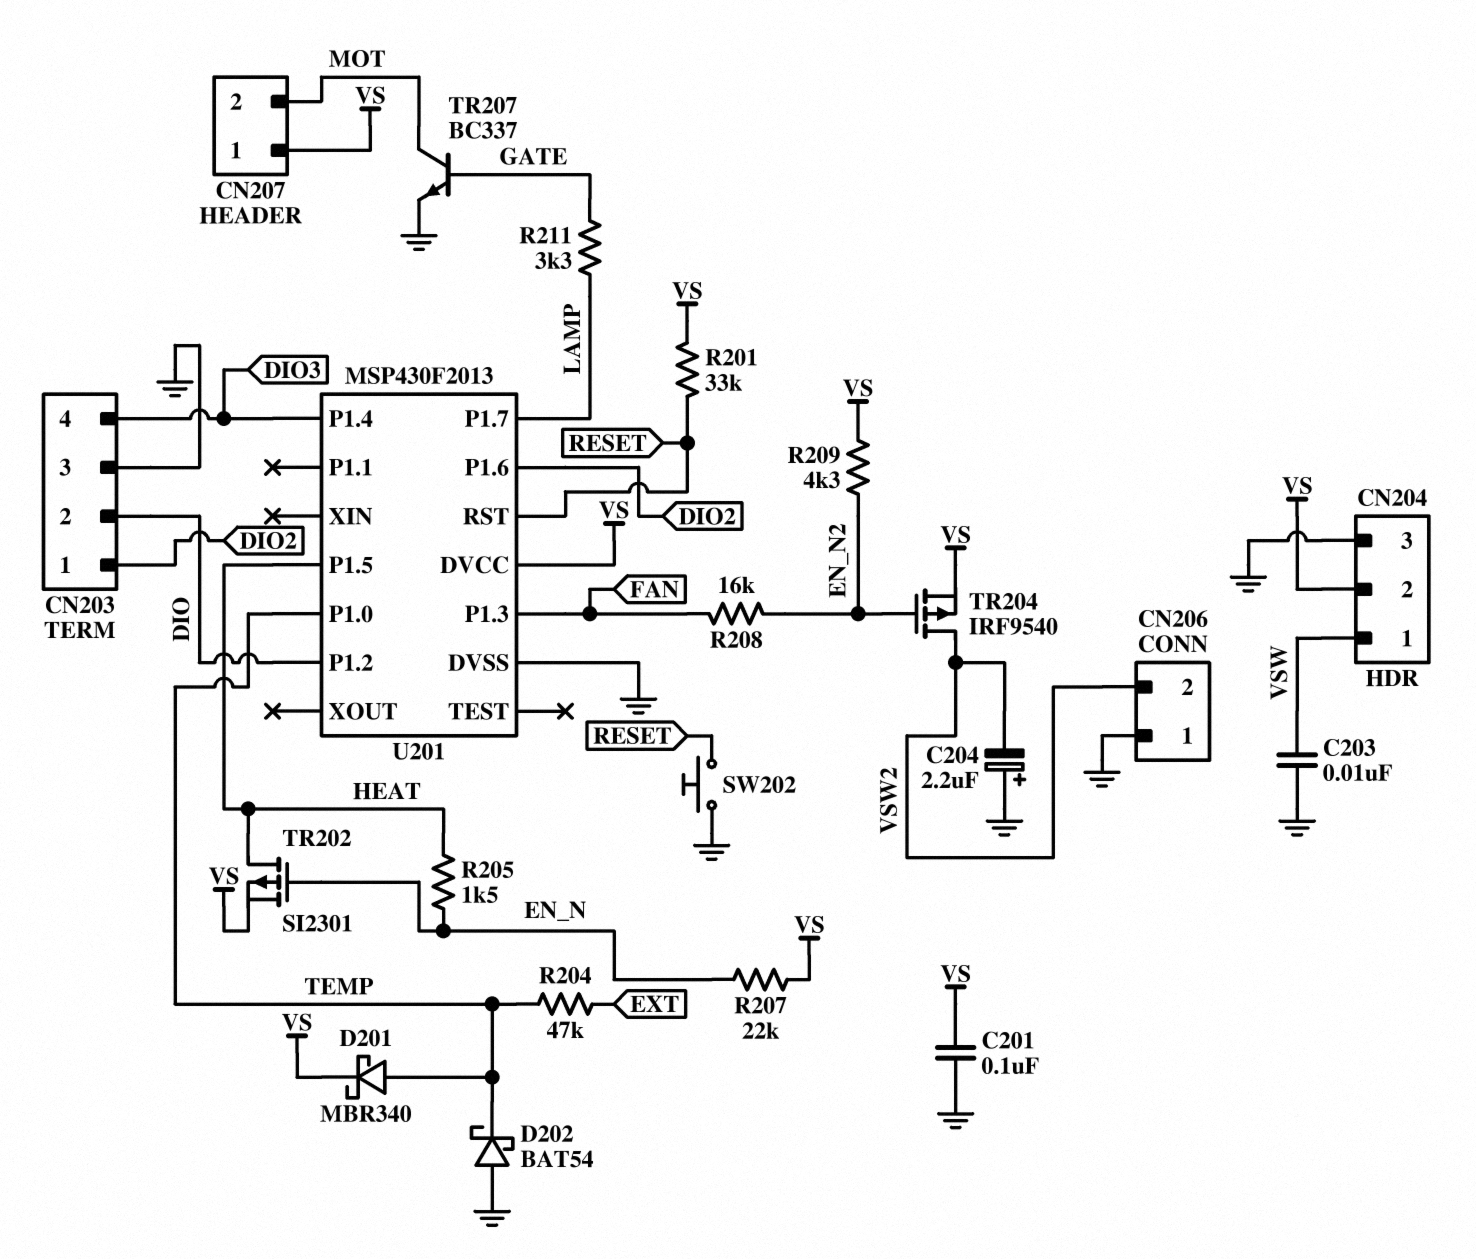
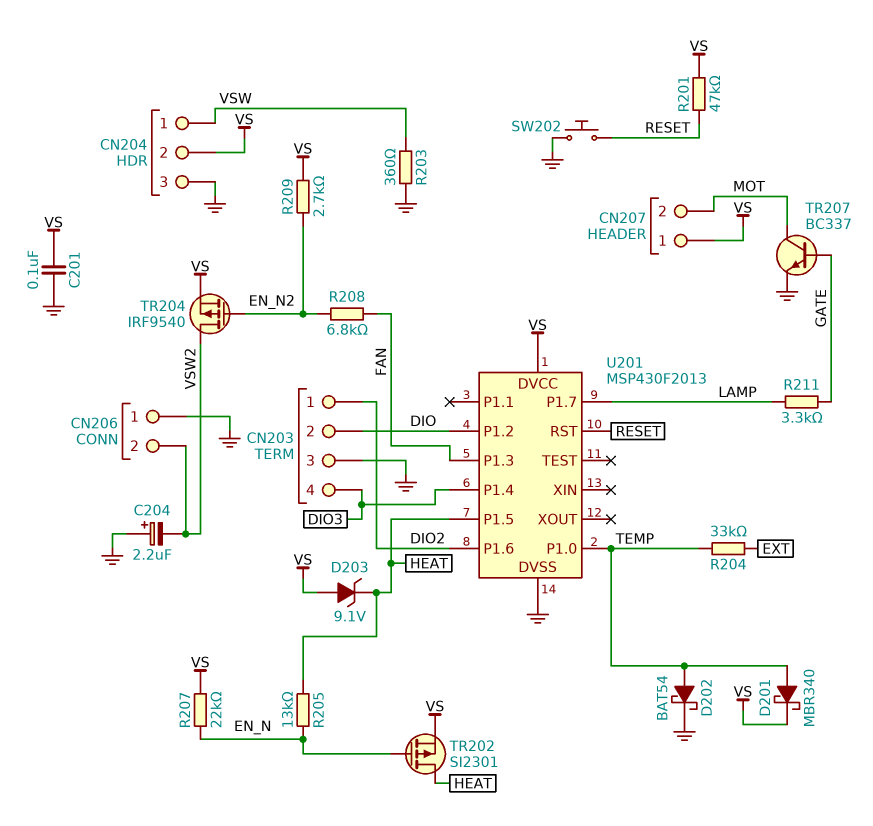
C203: 10nF (GND, VSW) -> none
D202: schottky BAT54 (A GND, K TEMP) -> schottky BAT54 (A TEMP, K GND)
D203: none -> zener 9.1V (A VS, K HEAT)
R201: 33k (RESET, VS) -> 47k (RESET, VS)
R203: none -> 360 (GND, VSW)
R204: 47k (EXT, TEMP) -> 33k (EXT, TEMP)
R205: 1.5k (EN_N, HEAT) -> 13k (EN_N, HEAT)
R208: 16k (EN_N2, FAN) -> 6.8k (EN_N2, FAN)
R209: 4.3k (EN_N2, VS) -> 2.7k (EN_N2, VS)

